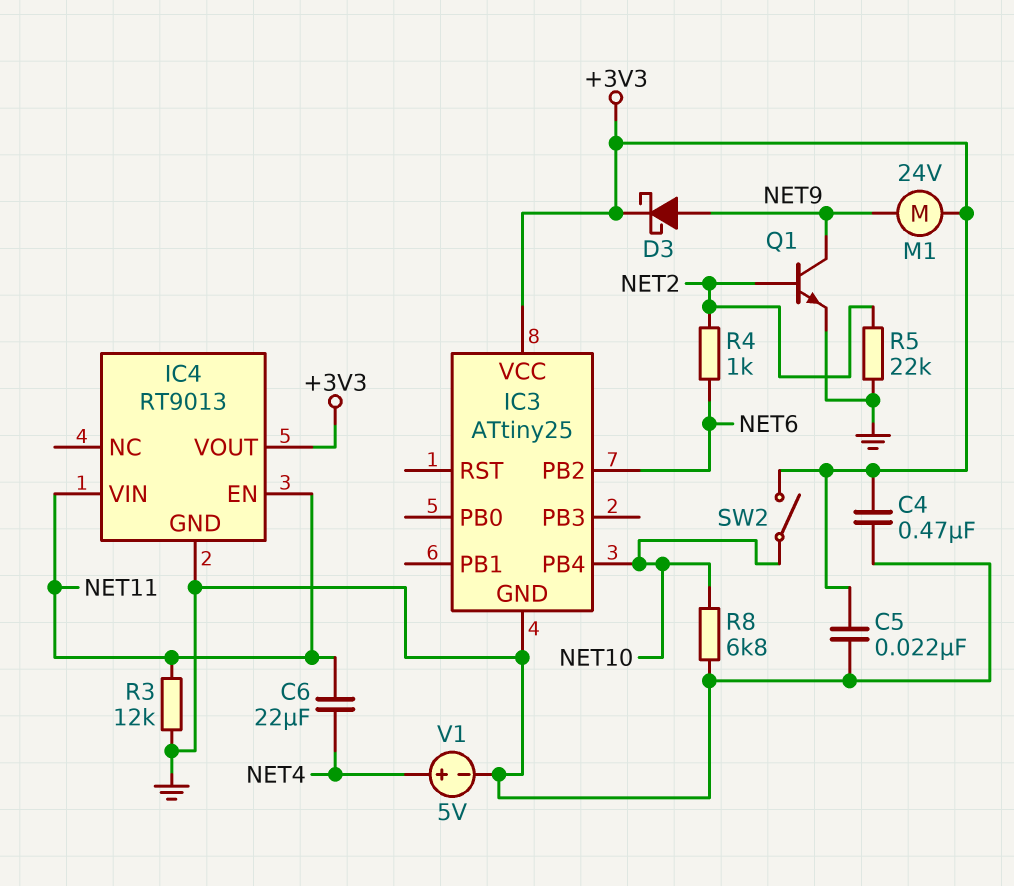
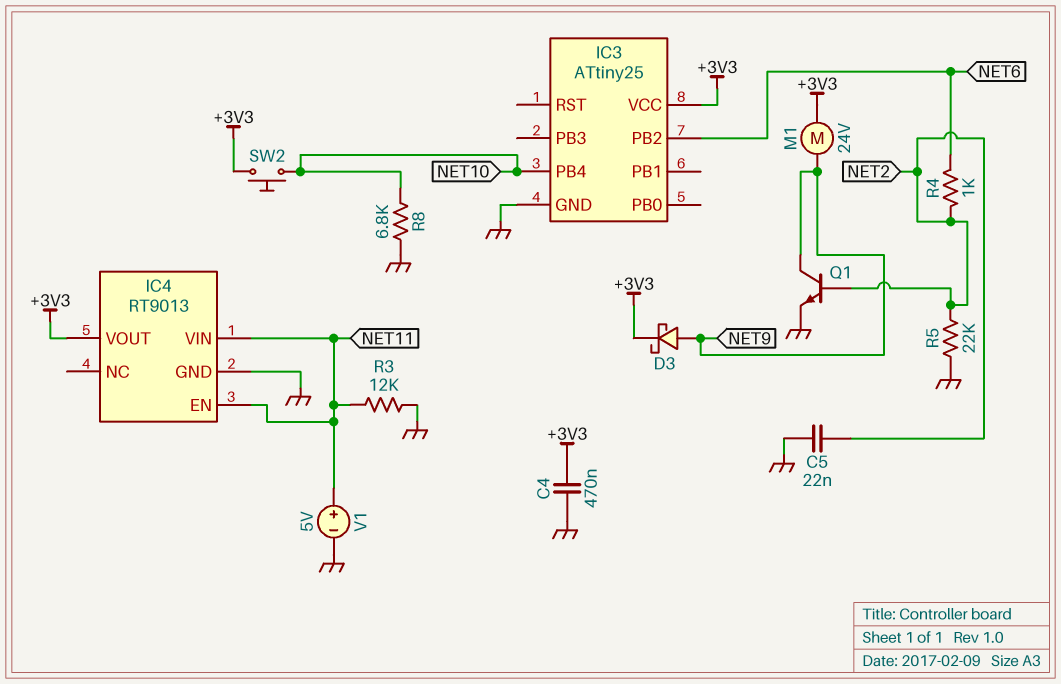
C5: 22nF (+3V3, GND) -> 22nF (GND, NET2)
C6: 22uF (NET4, NET11) -> none
SW2: switch (+3V3, NET10) -> button (+3V3, NET10)
V1: 5V (plus NET4, minus GND) -> 5V (plus NET11, minus GND)

